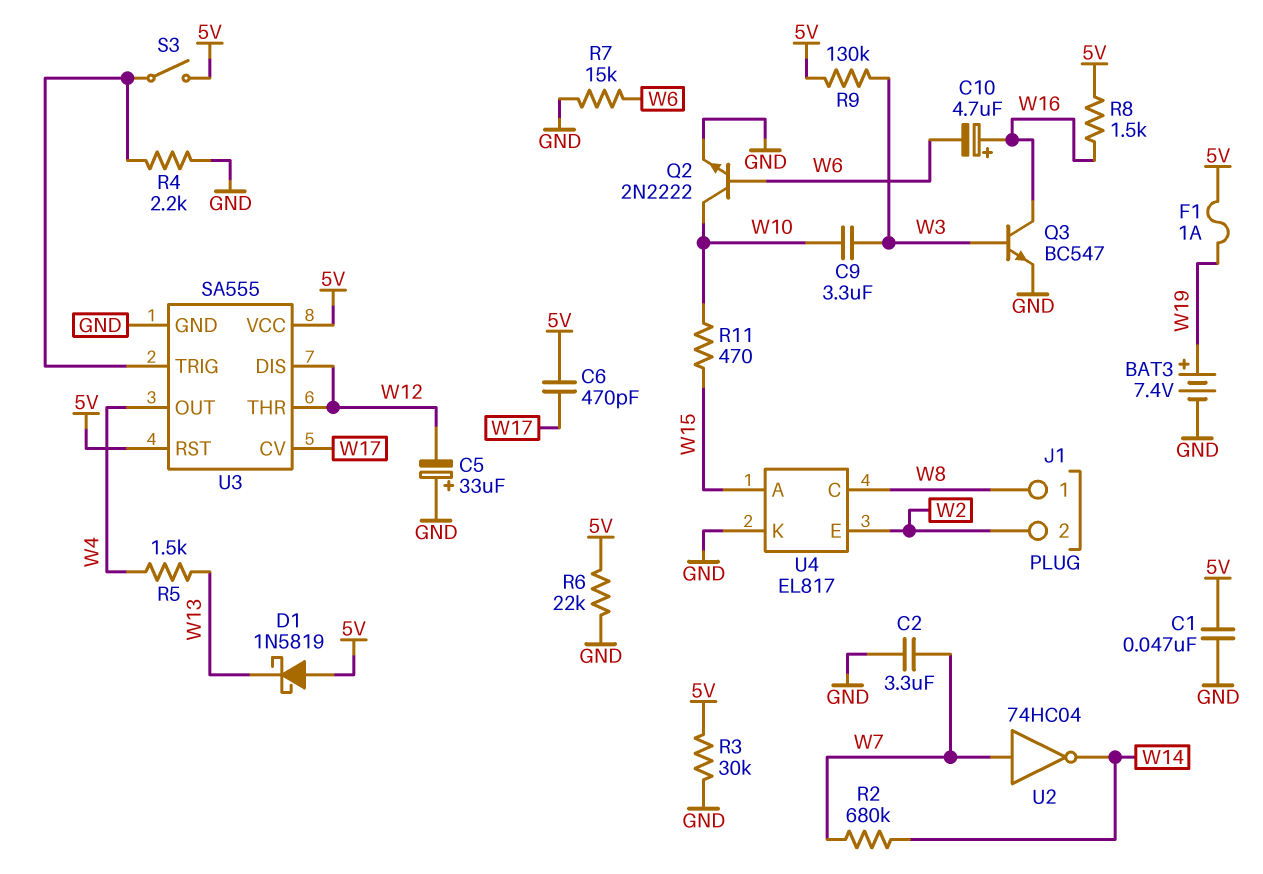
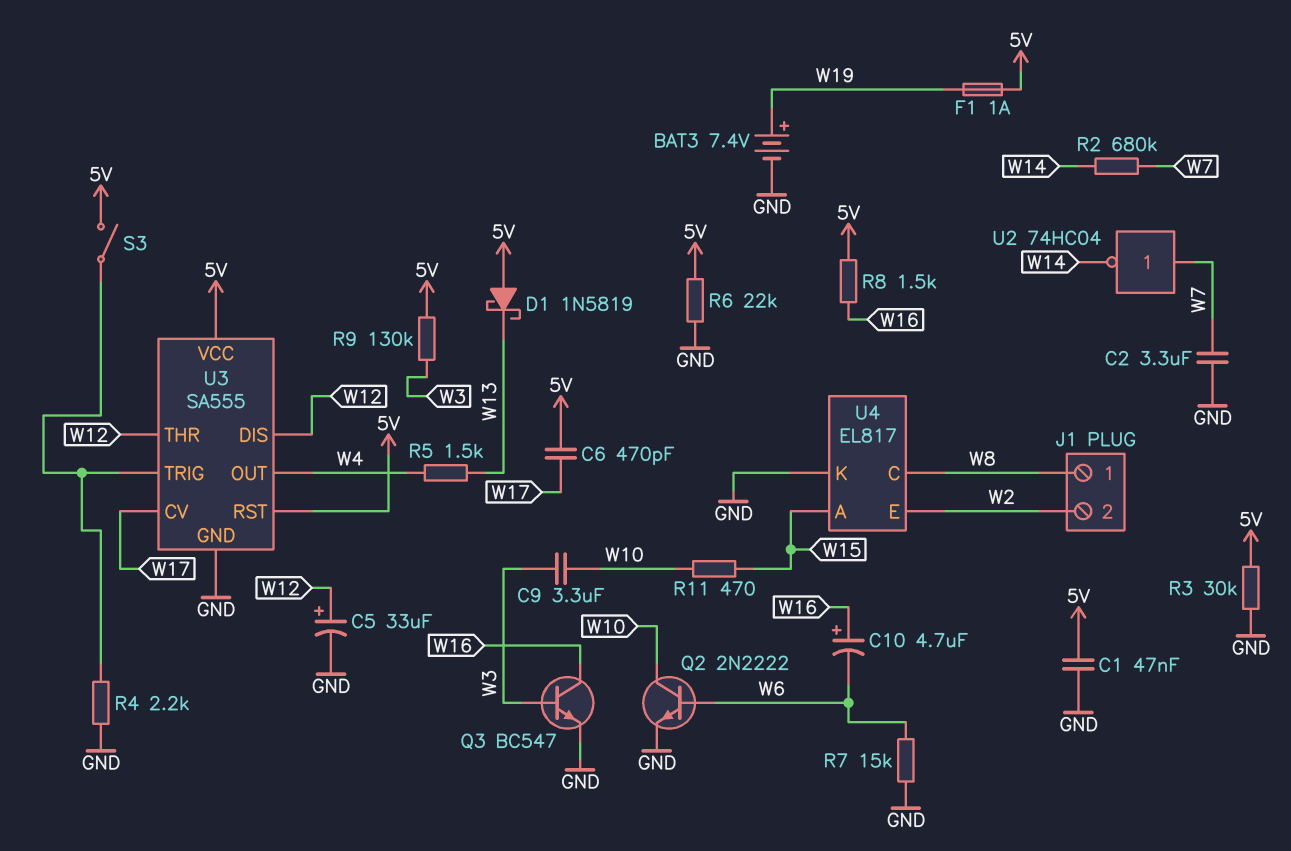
C5: 33uF (plus GND, minus W12) -> 33uF (plus W12, minus GND)

